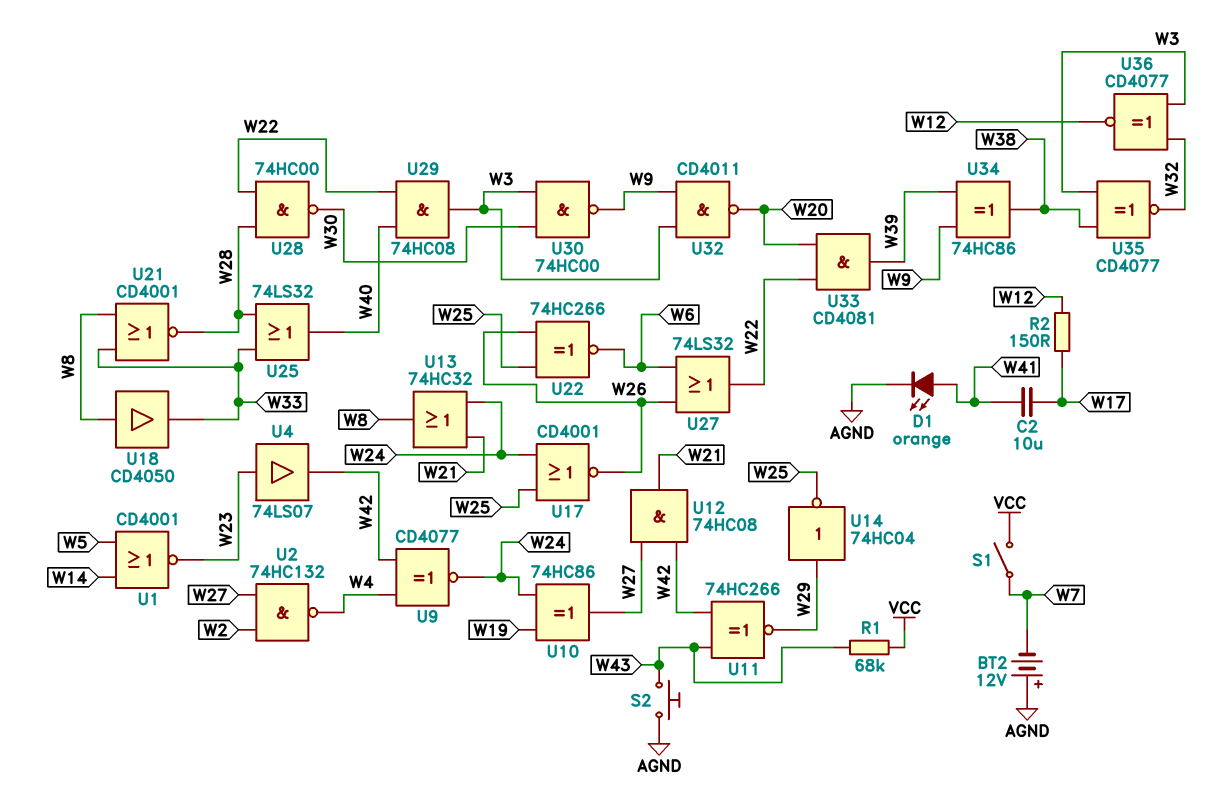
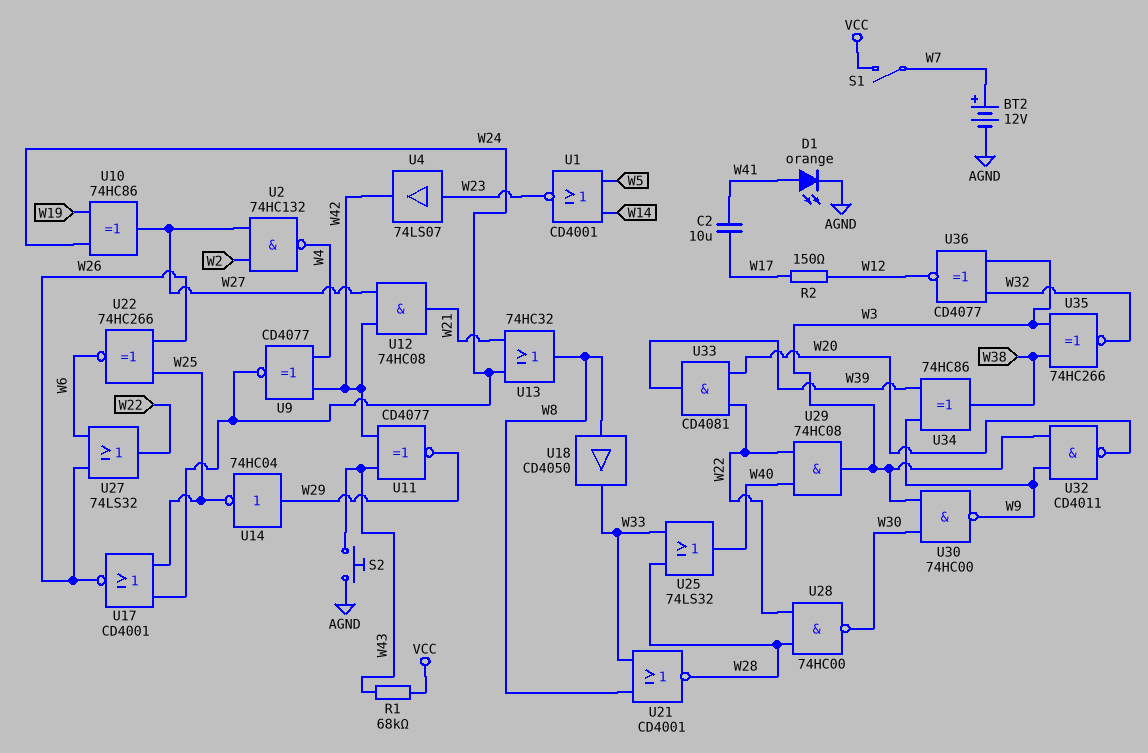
BT2: 12V (plus AGND, minus W7) -> 12V (plus W7, minus AGND)
U11: XNOR 74HC266 (in W42, in W43, out W29) -> XNOR CD4077 (in W42, in W43, out W29)
U35: XNOR CD4077 (in W3, in W38, out W32) -> XNOR 74HC266 (in W3, in W38, out W32)

